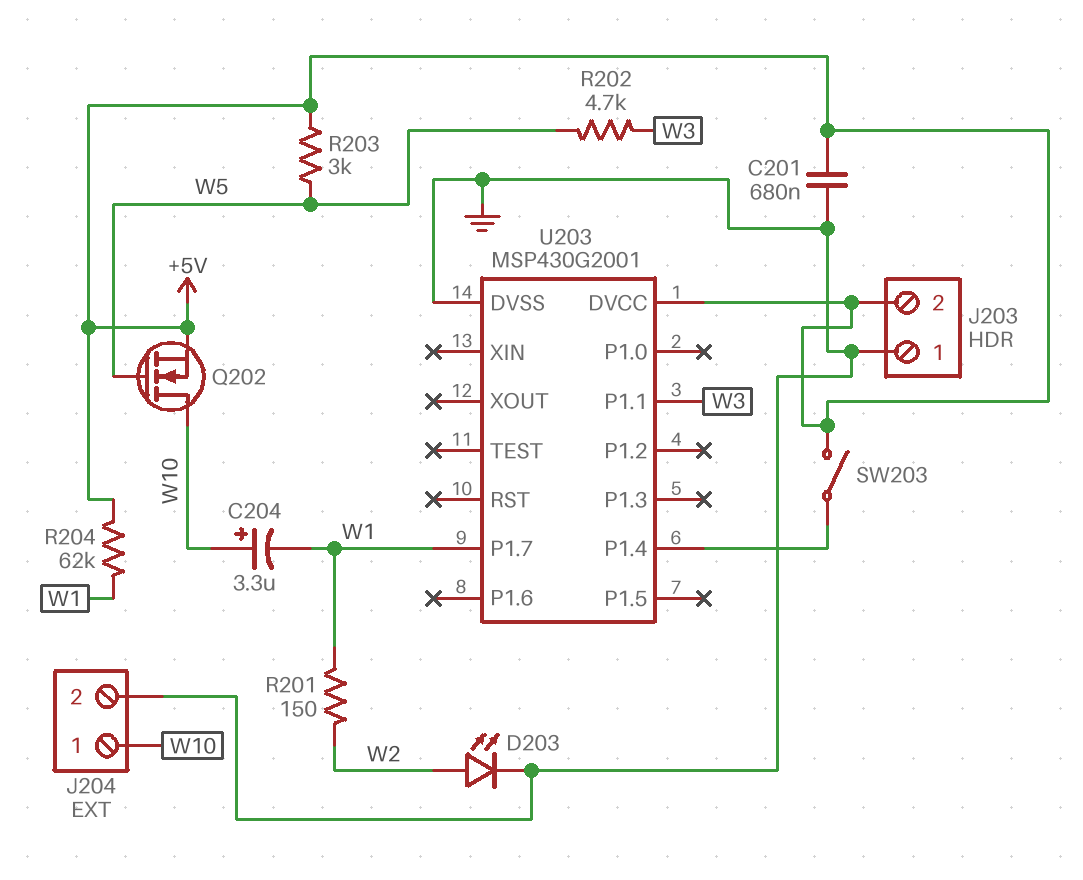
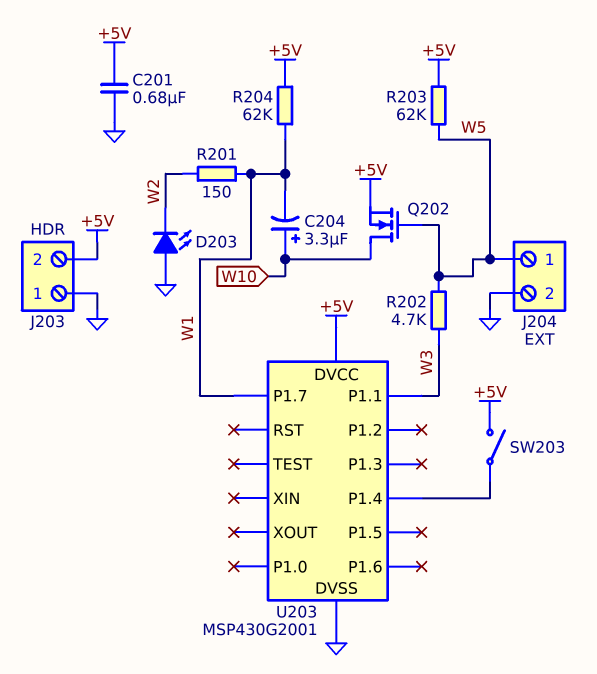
D203: LED (A W2, K GND) -> LED (A GND, K W2)
J204 pin 1: W10 -> W5
R203: 3k (+5V, W5) -> 62k (+5V, W5)

